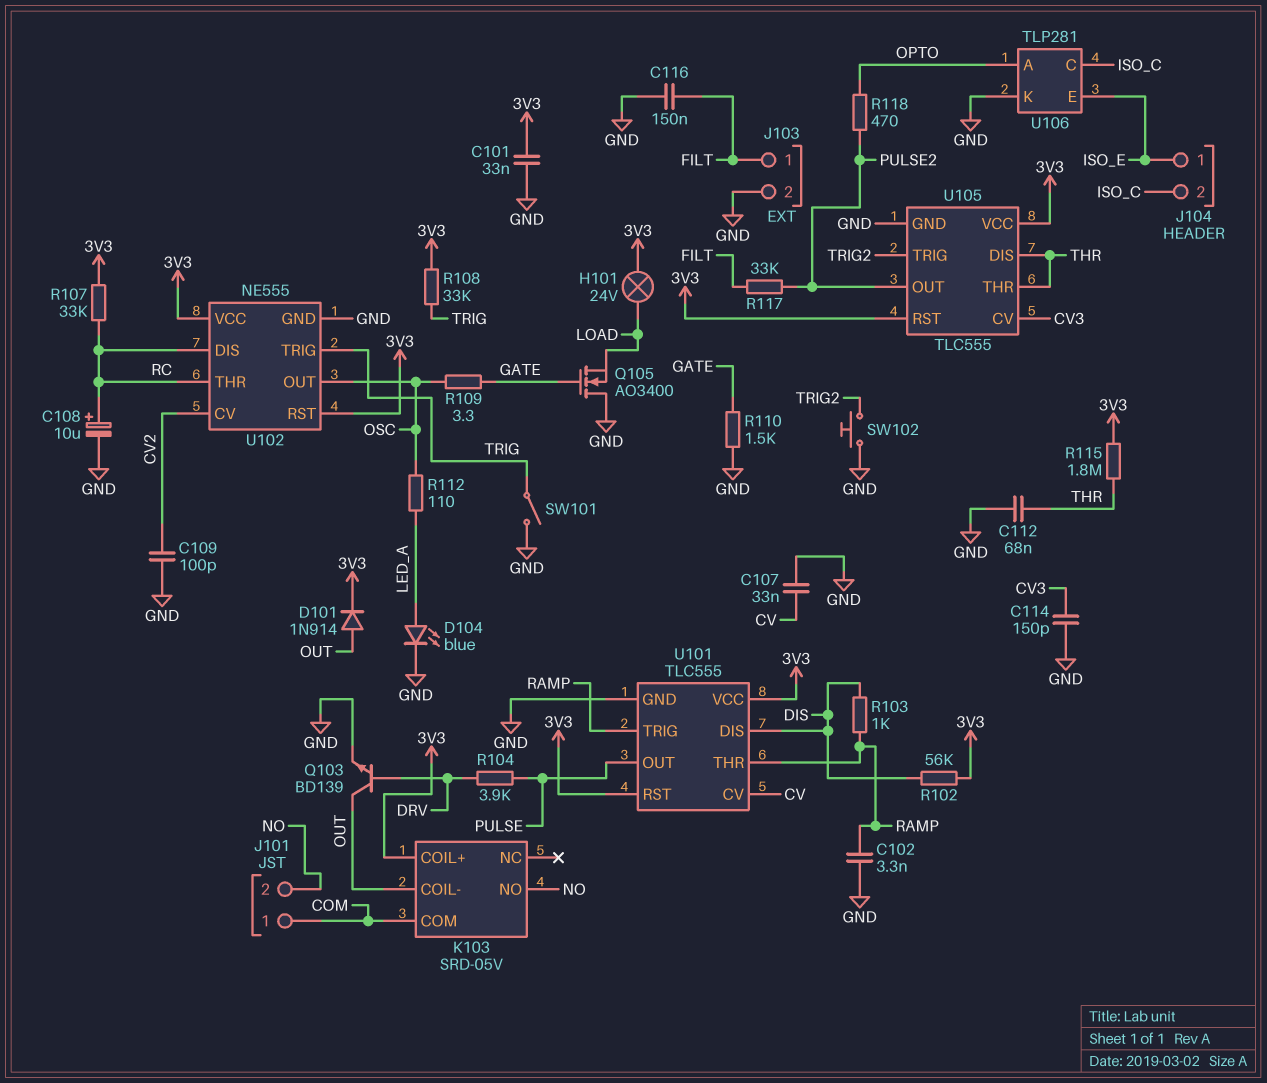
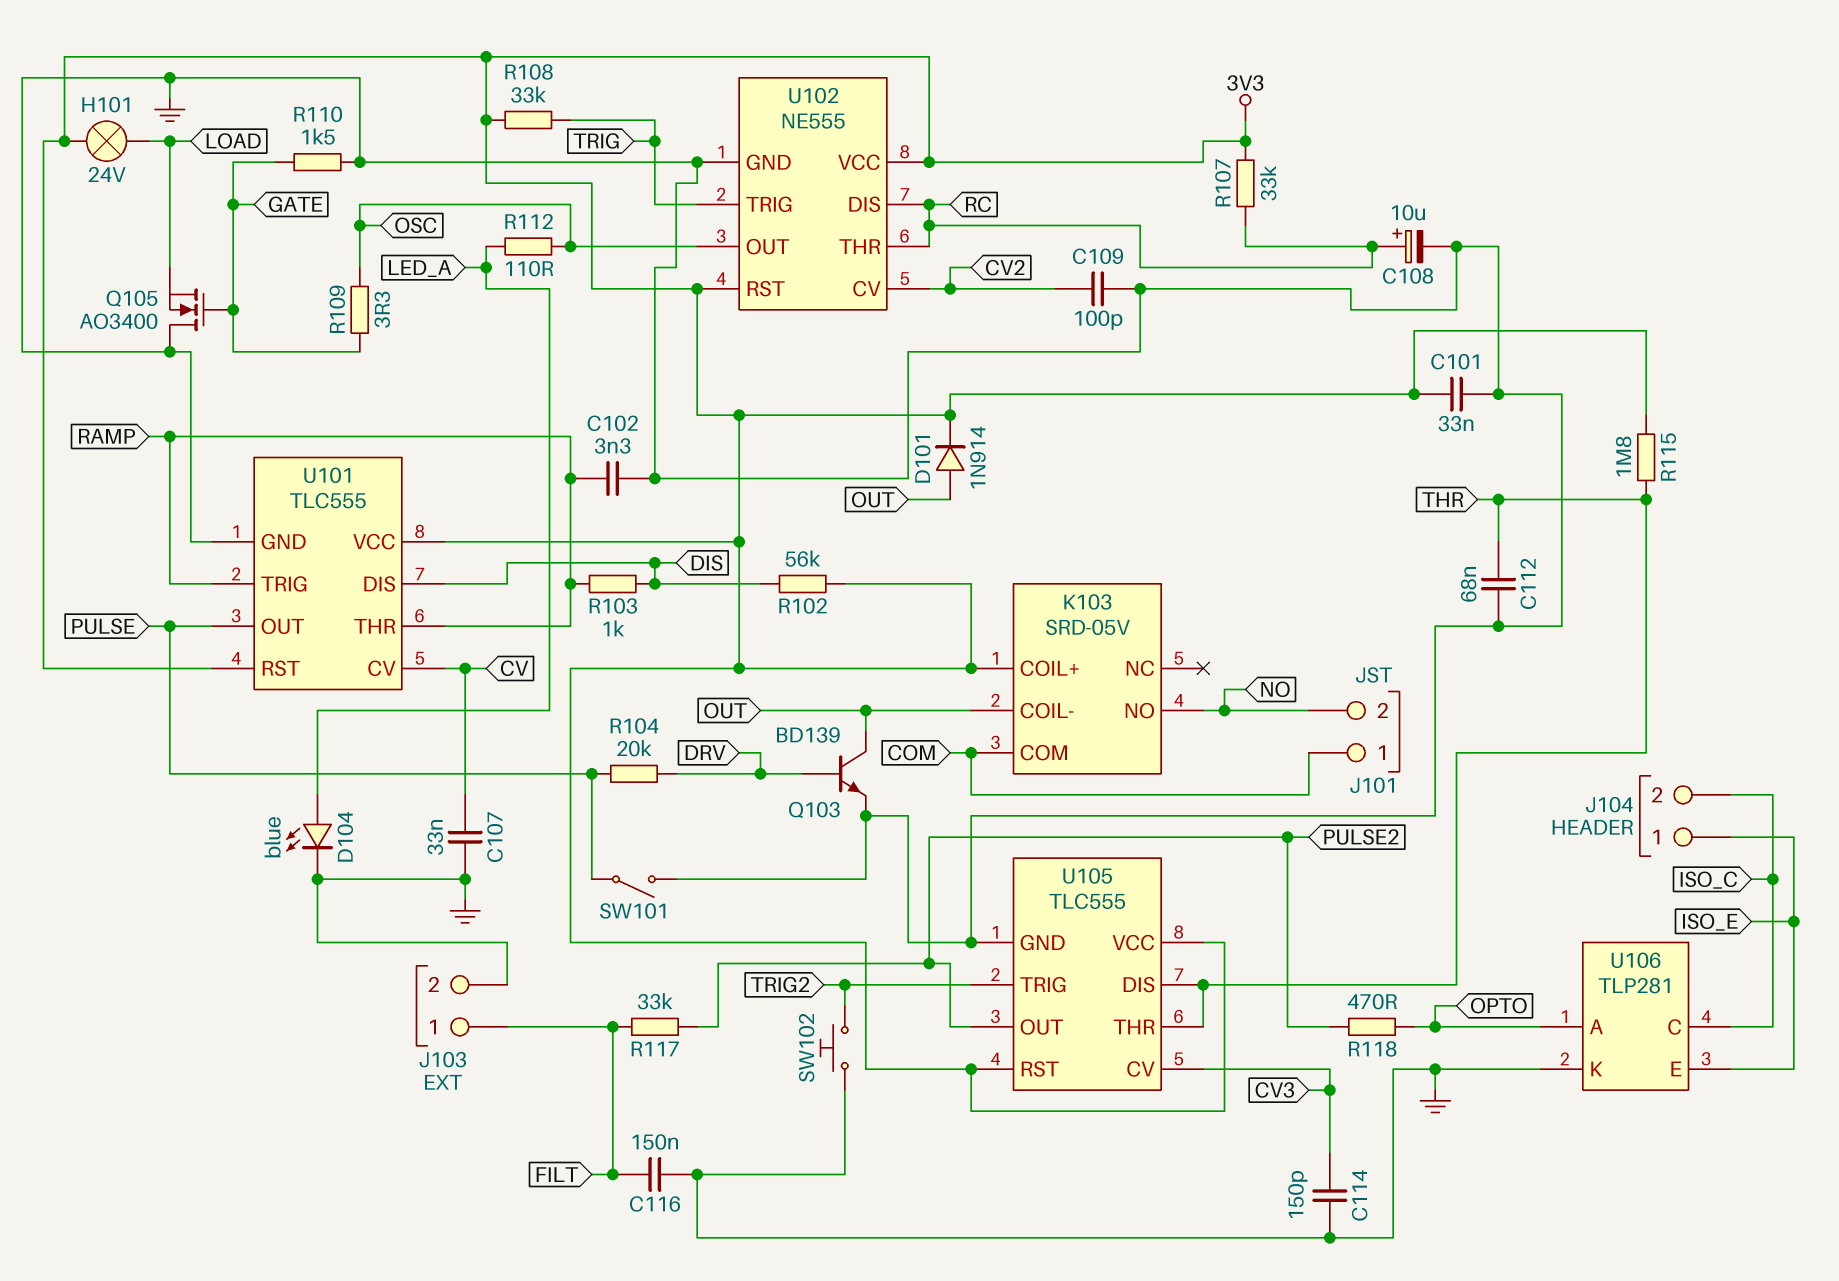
R104: 3.9k (DRV, PULSE) -> 20k (DRV, PULSE)
SW101: switch (GND, TRIG) -> switch (GND, PULSE)

